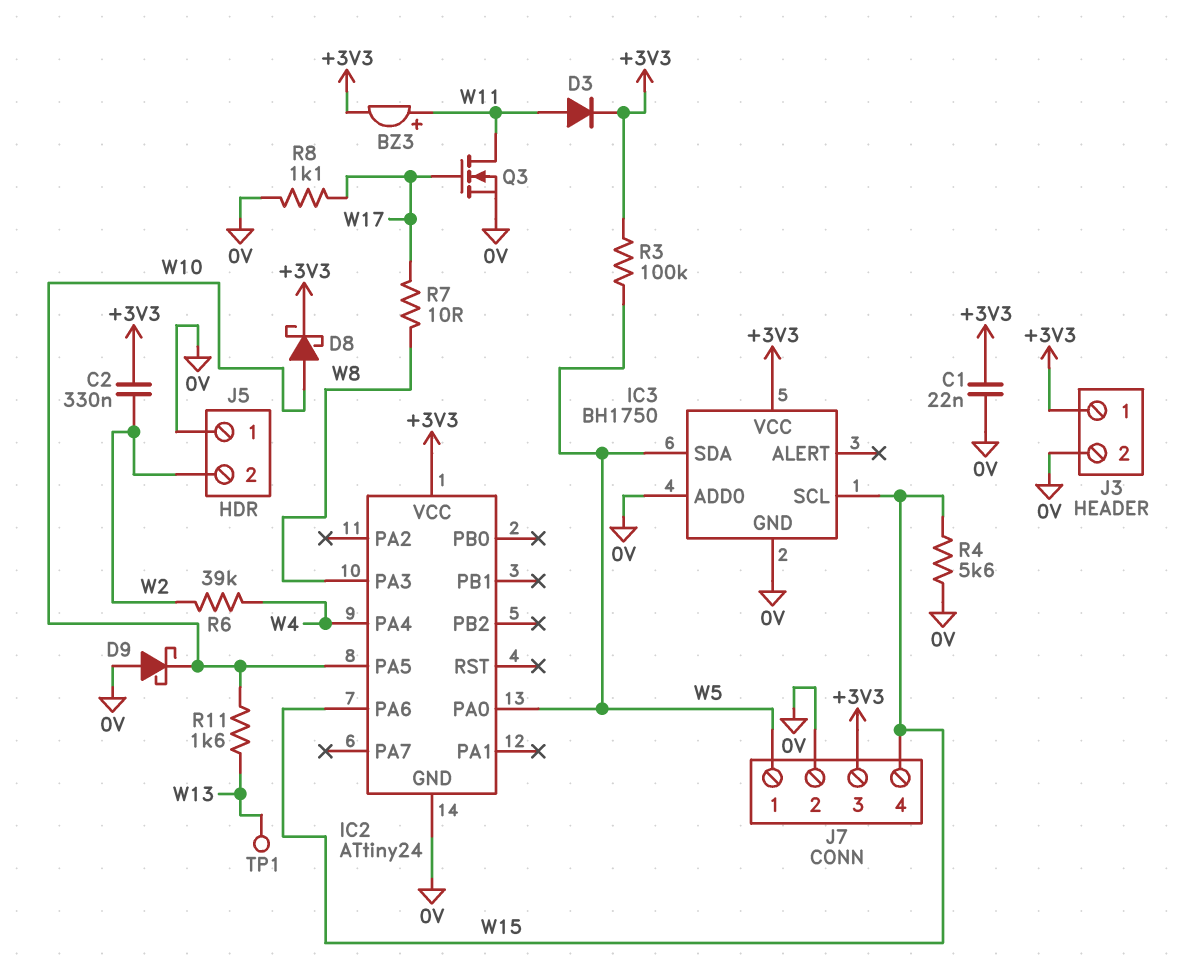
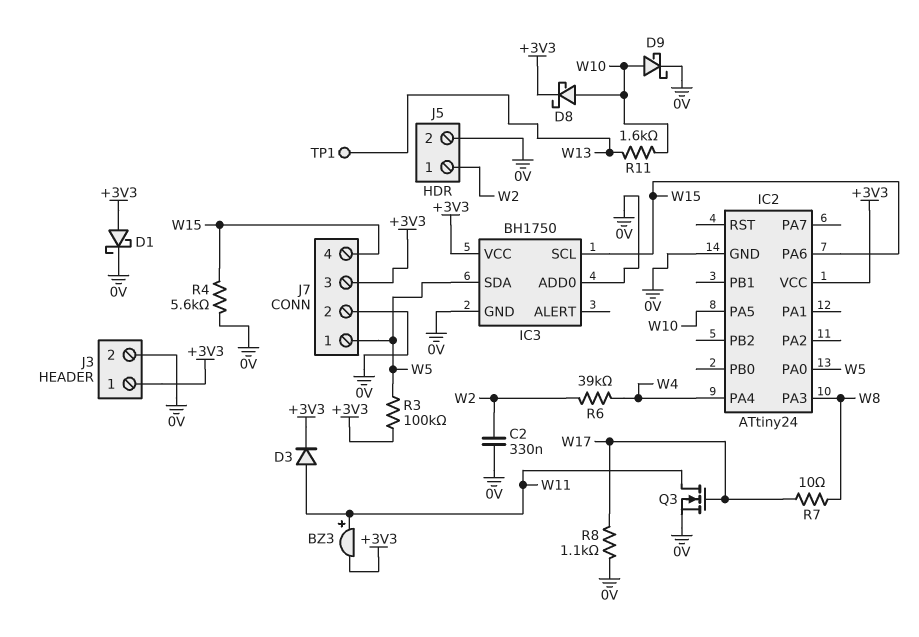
C1: 22nF (+3V3, 0V) -> none
C2: 330nF (+3V3, W2) -> 330nF (0V, W2)
D1: none -> schottky (A +3V3, K 0V)
D9: schottky (A 0V, K W10) -> schottky (A W10, K 0V)
J5 pin 1: 0V -> W2
J5 pin 2: W2 -> 0V

